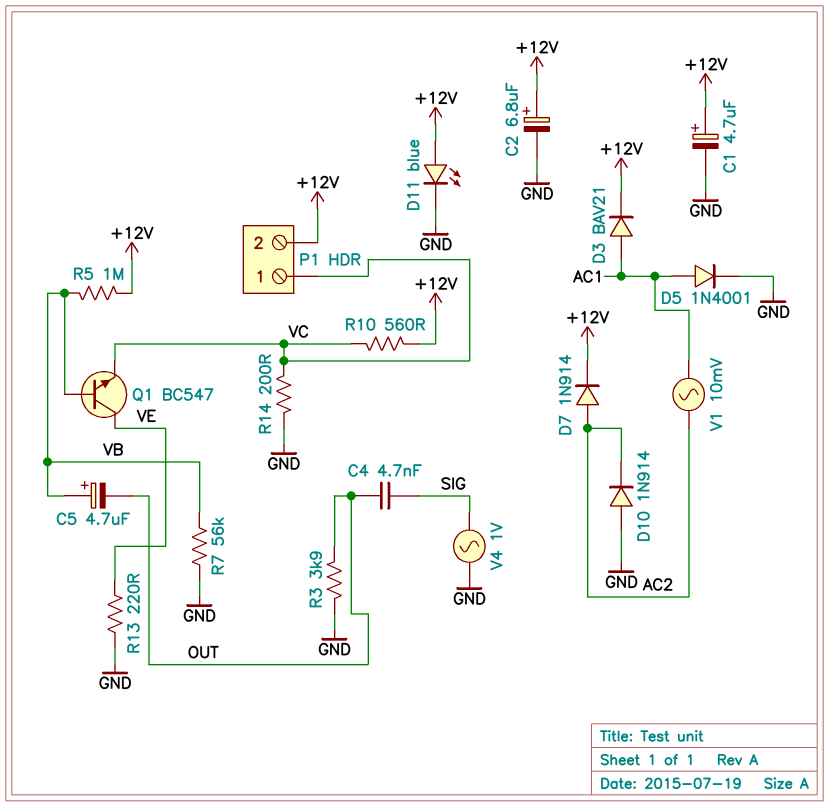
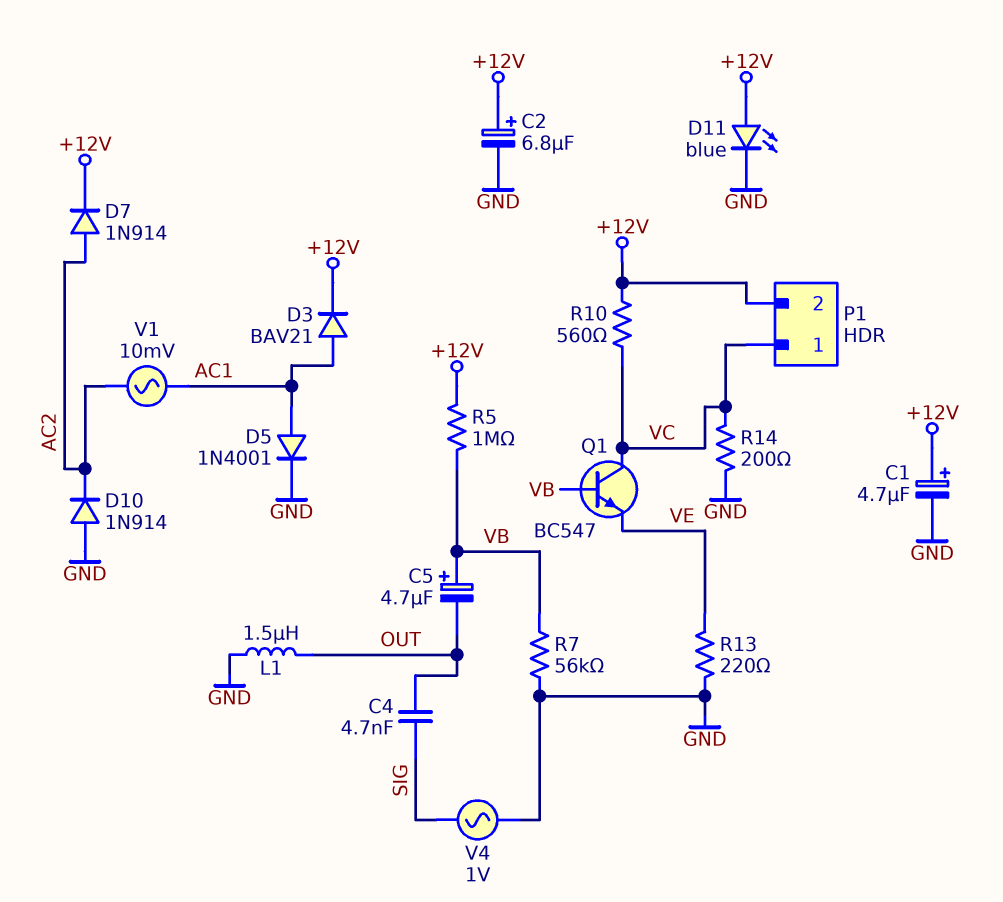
L1: none -> 1.5uH (GND, OUT)
Q1: NPN BC547 (B VB, C VE, E VC) -> NPN BC547 (B VB, C VC, E VE)
R3: 3.9k (GND, OUT) -> none

